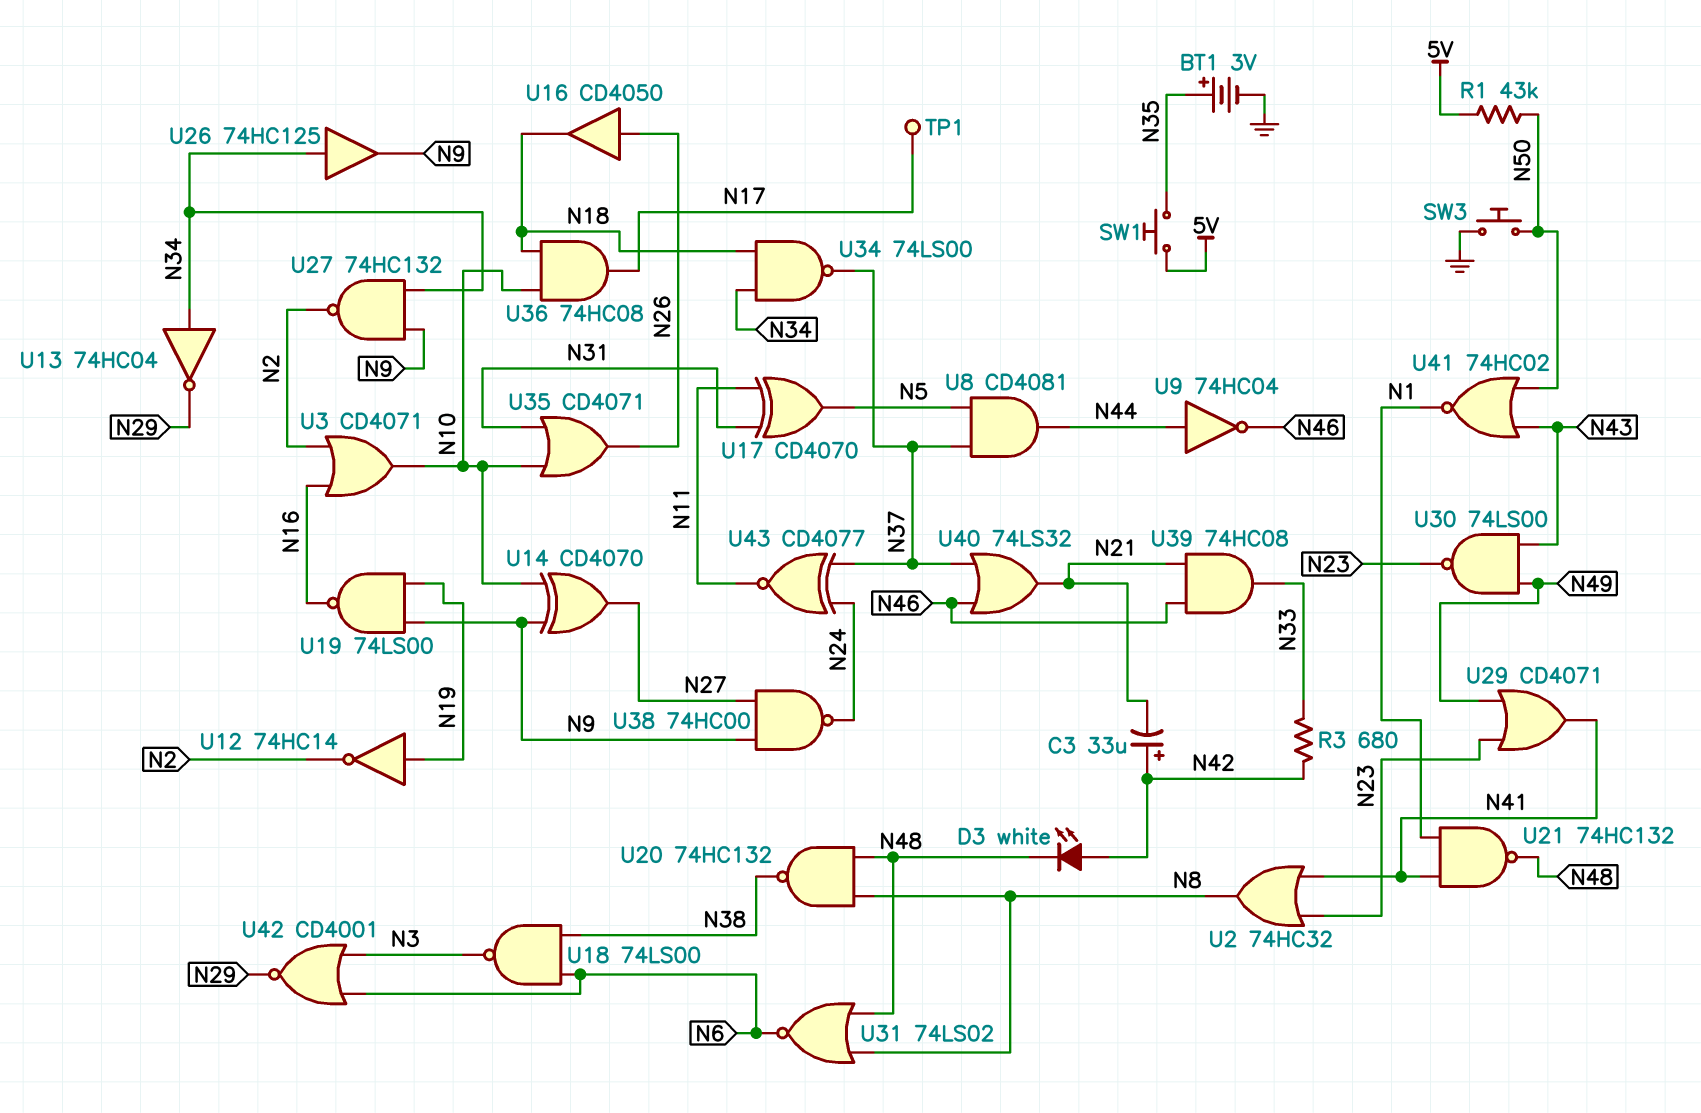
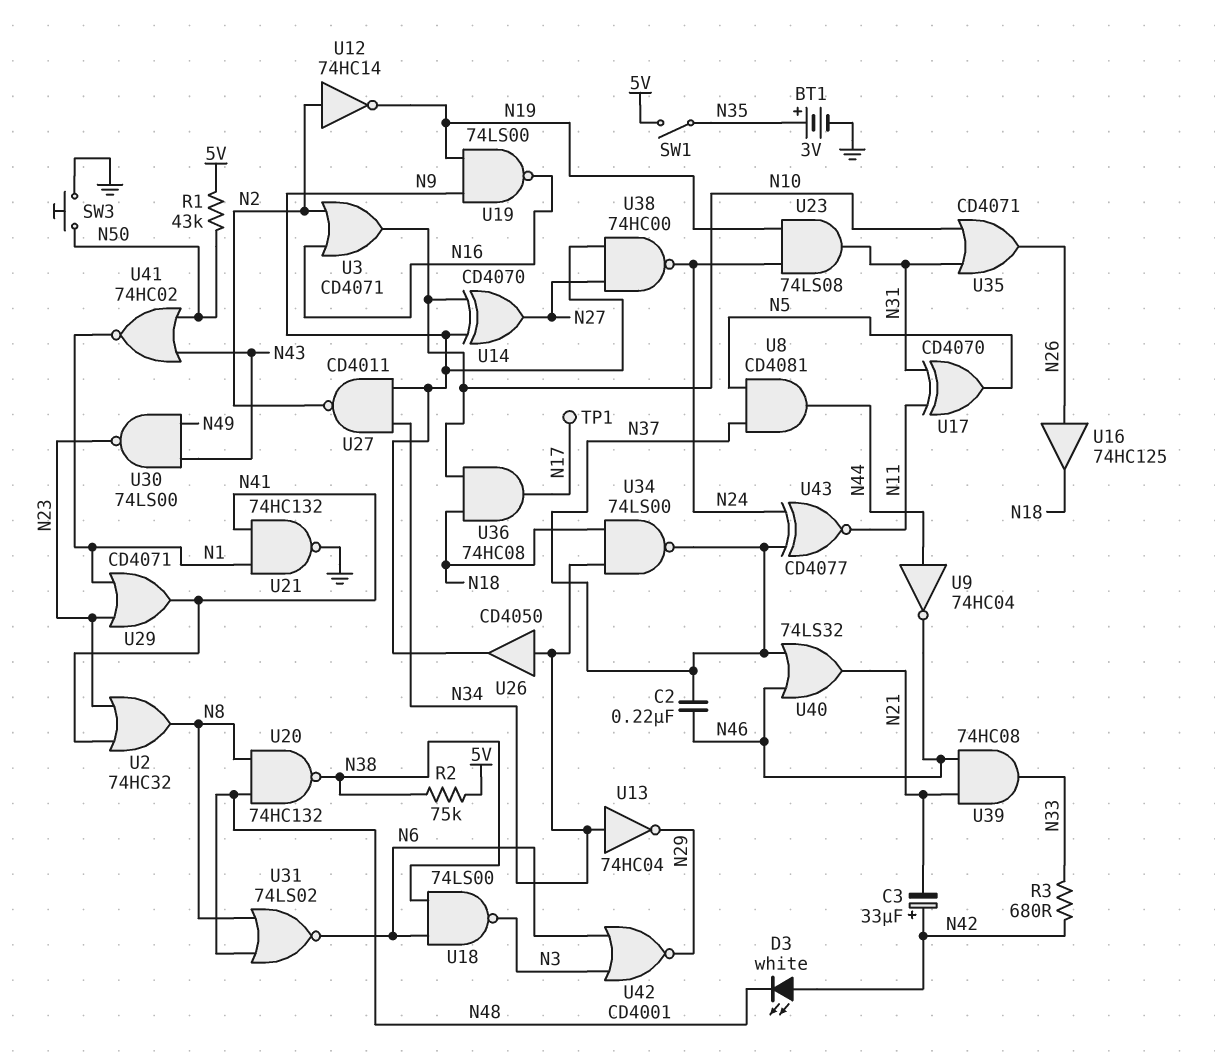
C2: none -> 220nF (N37, N46)
R2: none -> 75k (5V, N38)
SW1: button (5V, N35) -> switch (5V, N35)
U12: NOT 74HC14 (in N19, out N2) -> NOT 74HC14 (in N2, out N19)
U16: buffer CD4050 (in N26, out N18) -> buffer 74HC125 (in N26, out N18)
U21: NAND 74HC132 (in N1, in N41, out N48) -> NAND 74HC132 (in N1, in N41, out GND)
U23: none -> AND 74LS08 (in N19, in N24, out N31)
U26: buffer 74HC125 (in N34, out N9) -> buffer CD4050 (in N34, out N9)
U27: NAND 74HC132 (in N9, in N34, out N2) -> NAND CD4011 (in N9, in N34, out N2)
U29: OR CD4071 (in N23, in N49, out N41) -> OR CD4071 (in N1, in N23, out N41)

